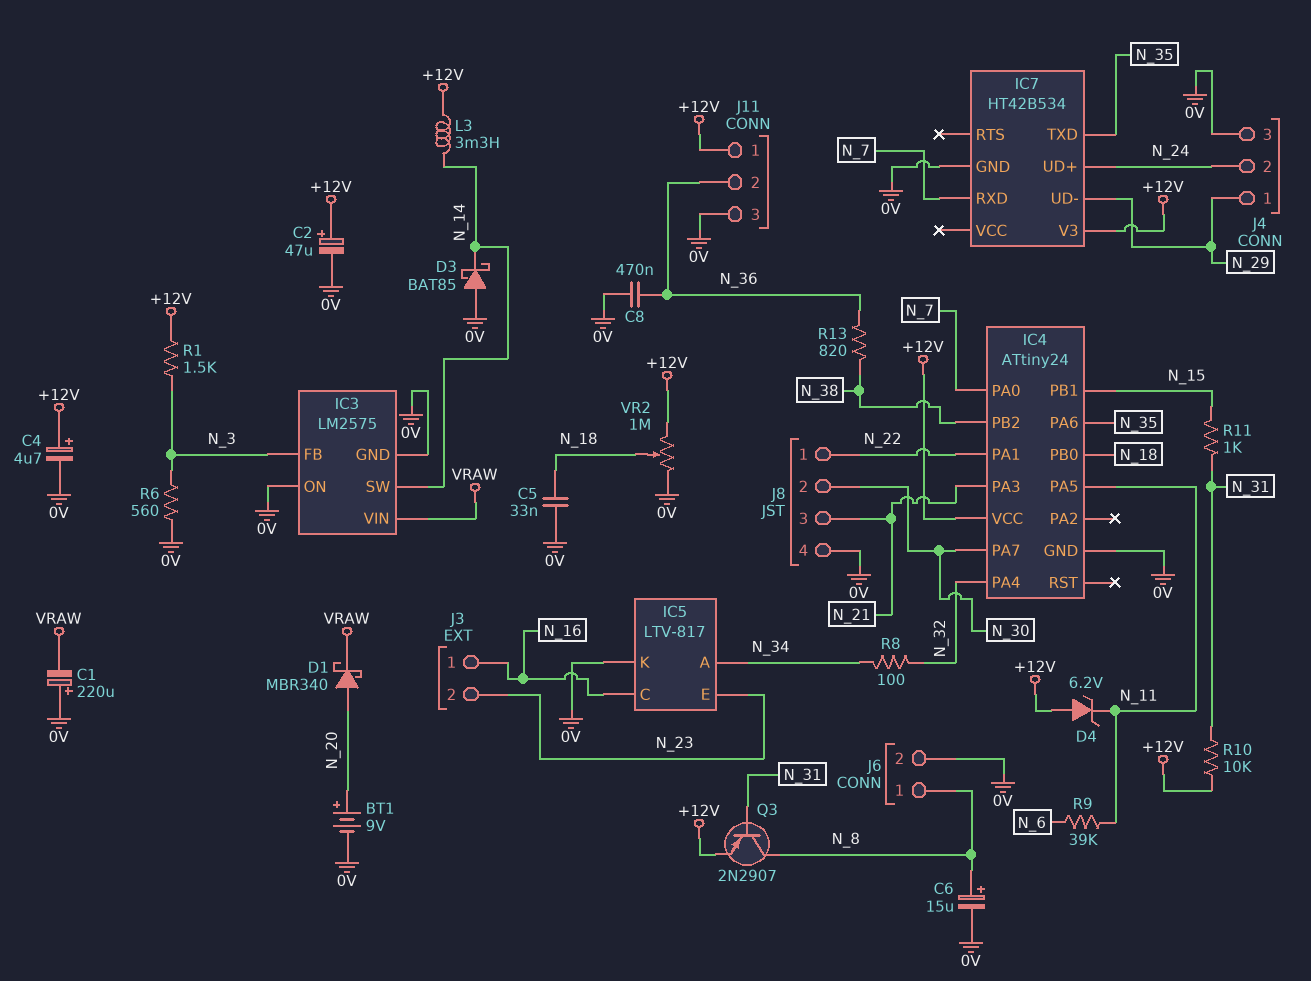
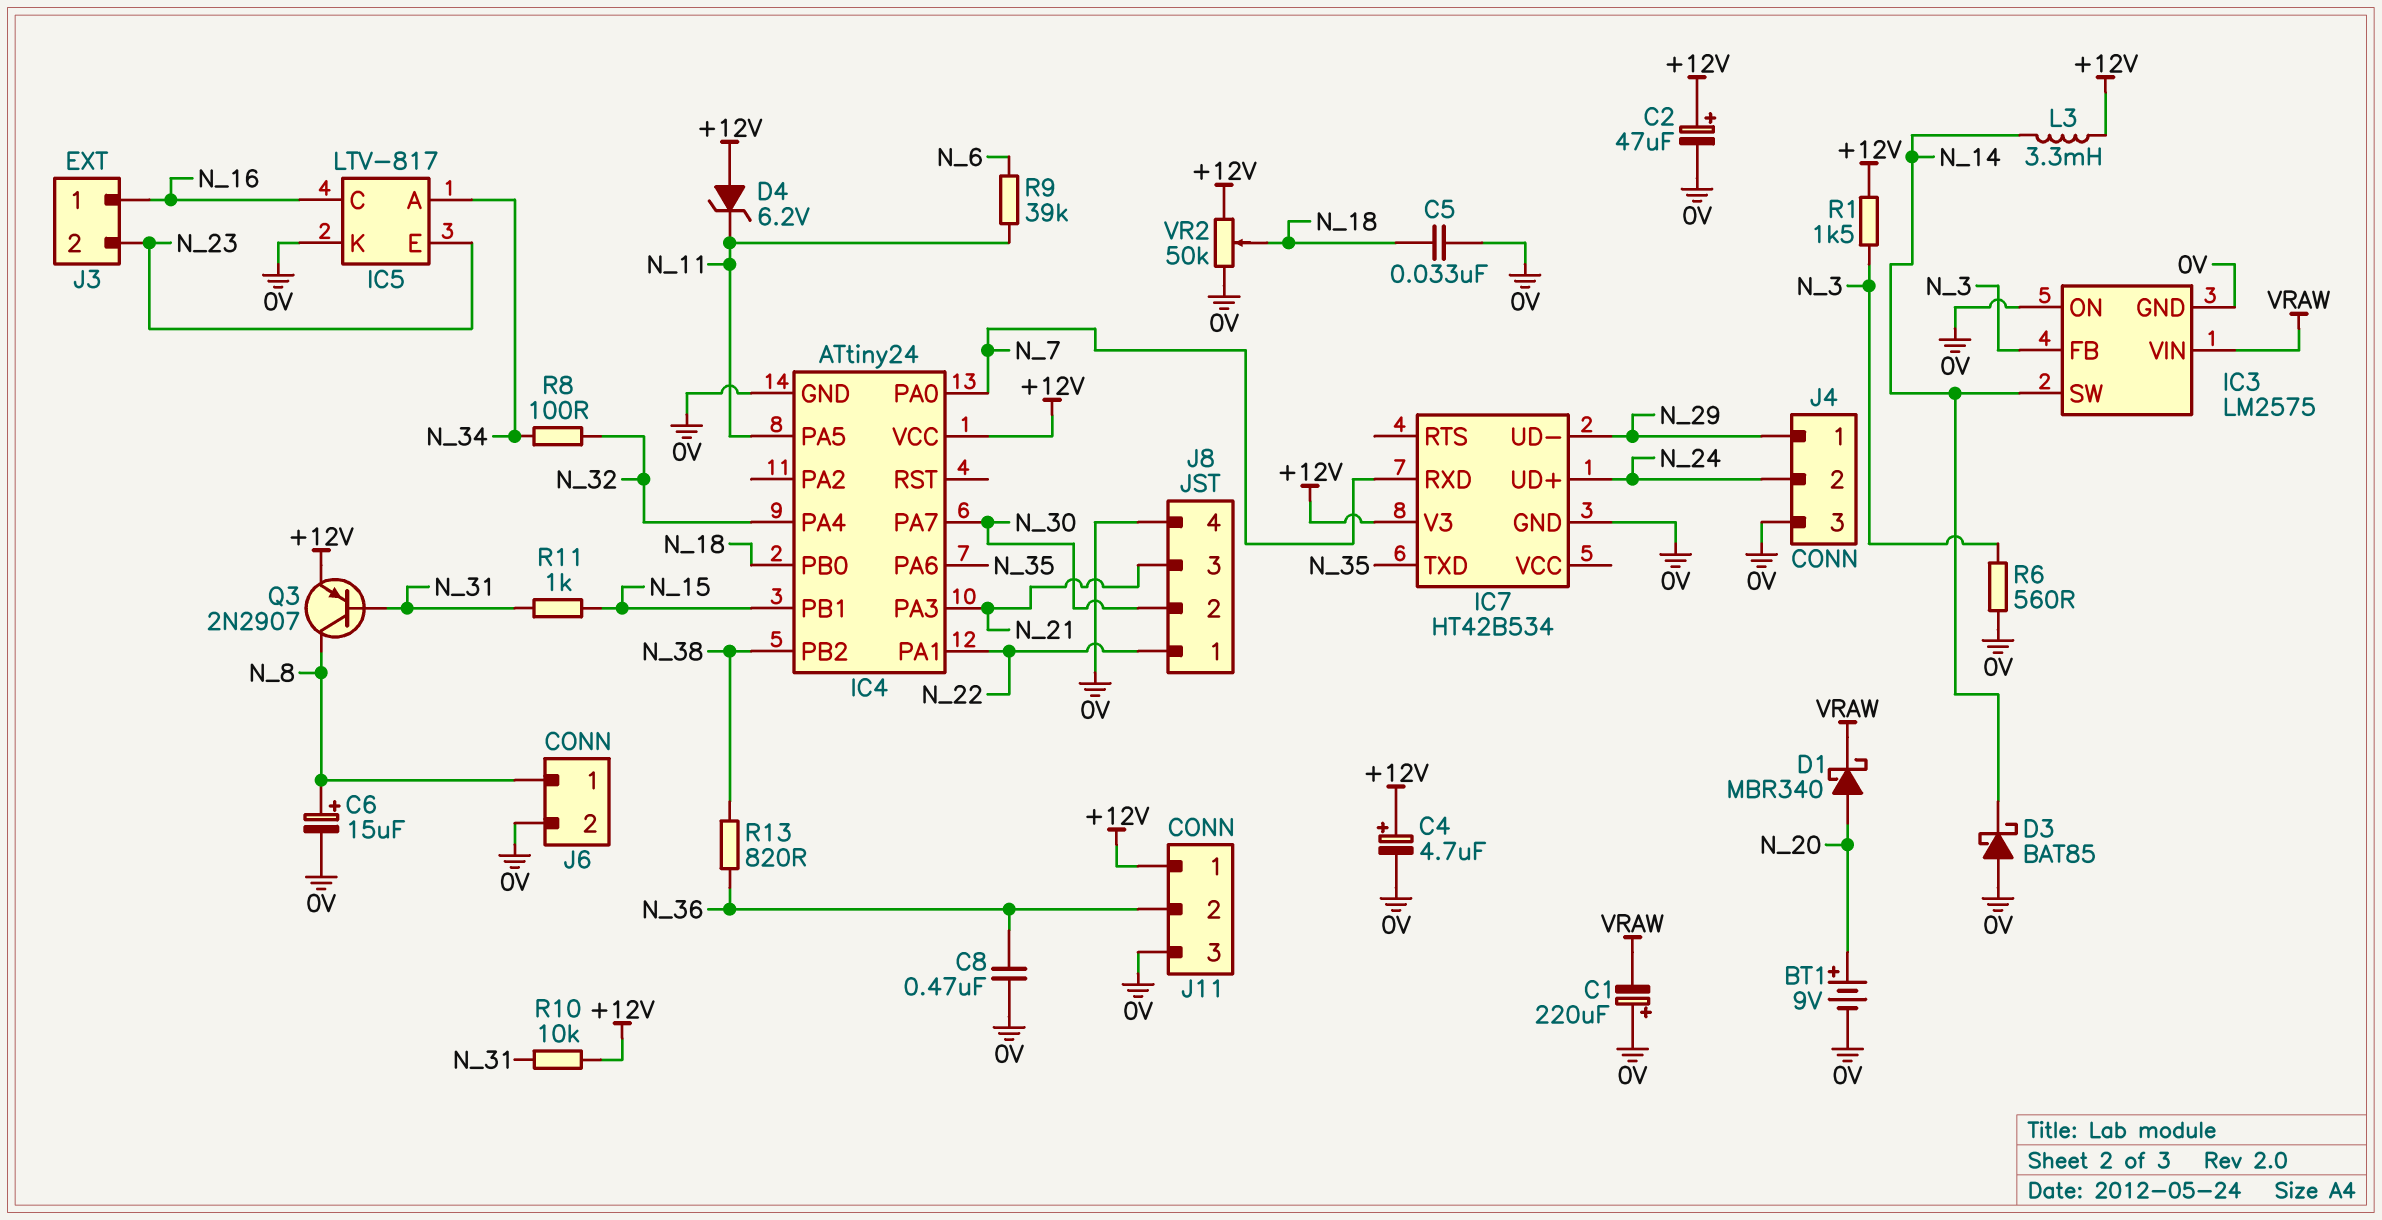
VR2: 1M (+12V, 0V, wiper N_18) -> 50k (+12V, 0V, wiper N_18)

